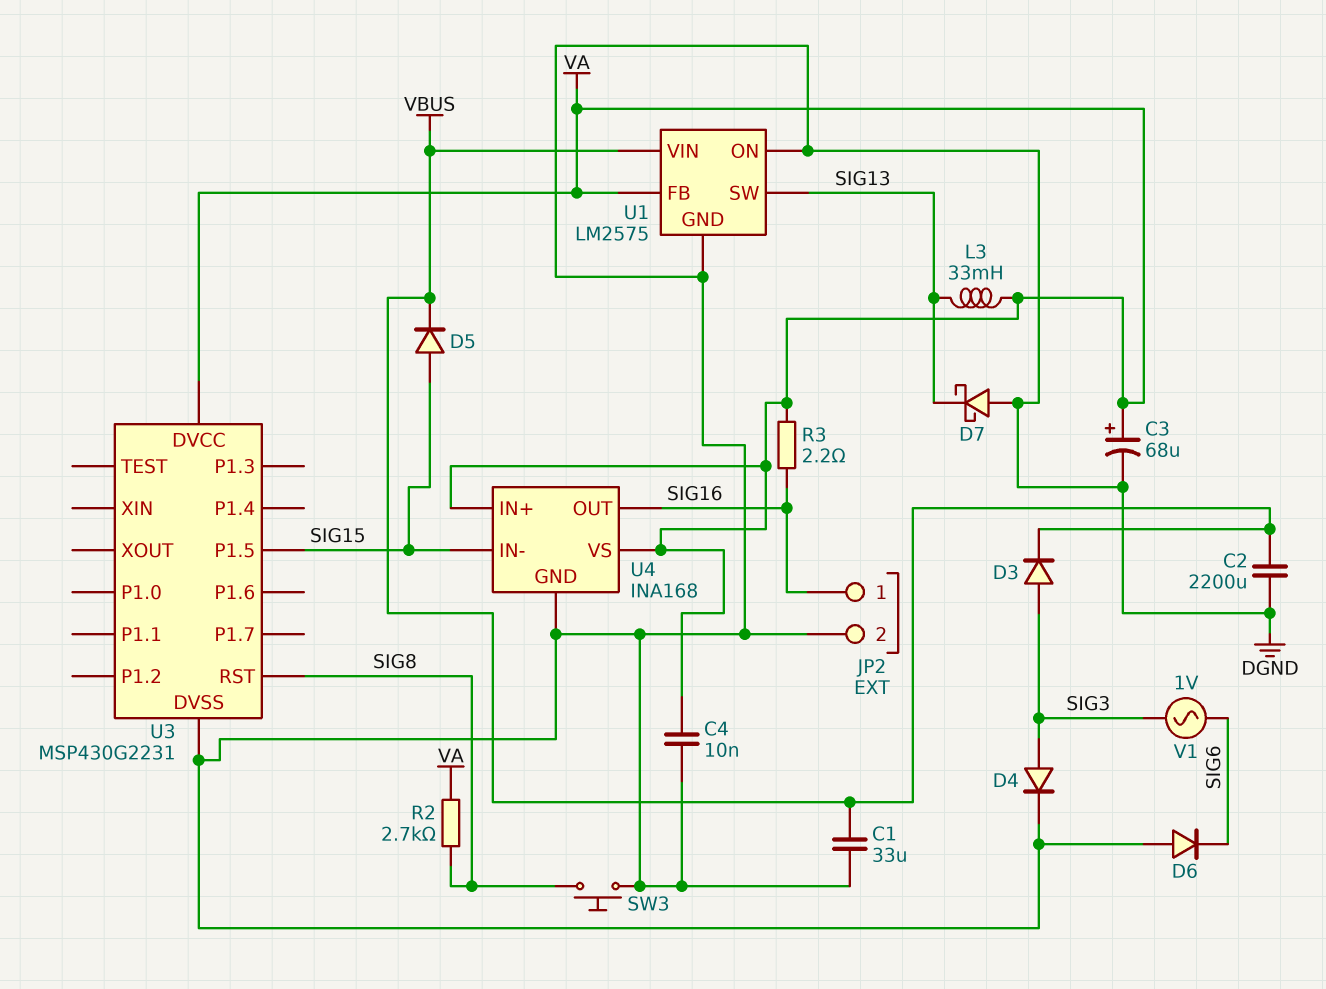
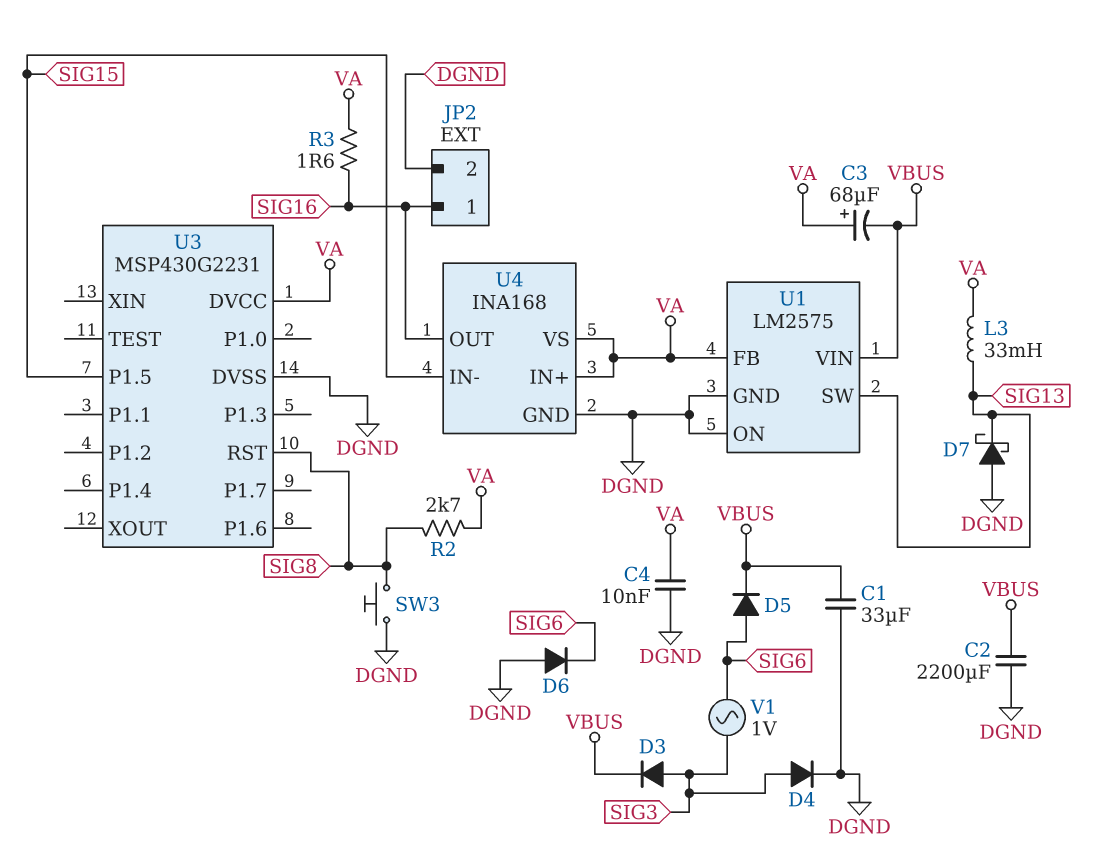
C3: 68uF (plus VA, minus DGND) -> 68uF (plus VA, minus VBUS)
D5: diode (A SIG15, K VBUS) -> diode (A SIG6, K VBUS)
R3: 2.2 (SIG16, VA) -> 1.6 (SIG16, VA)

